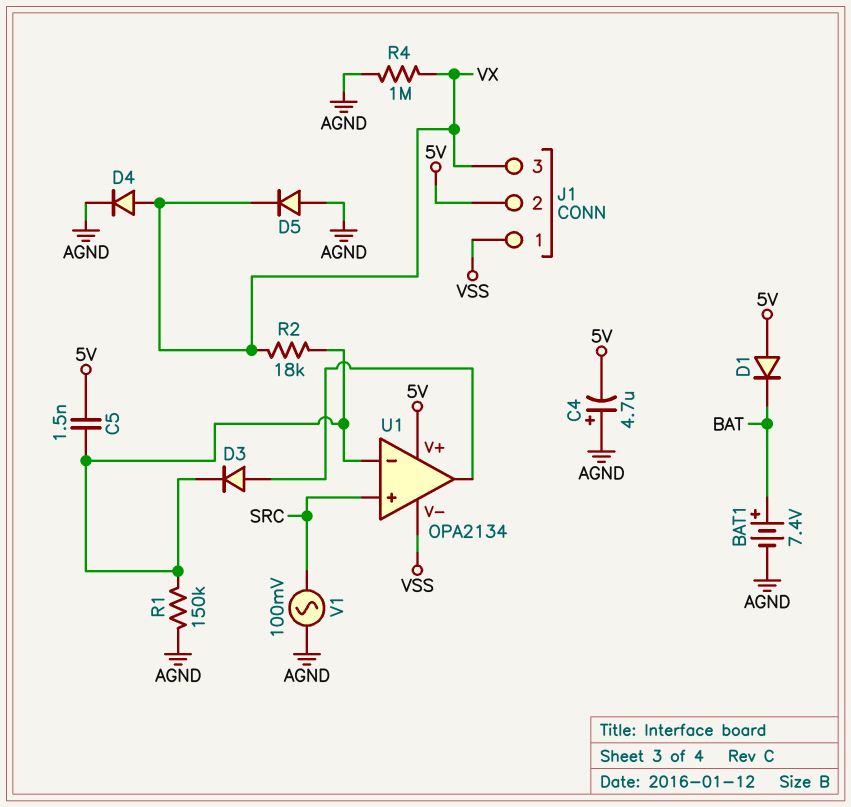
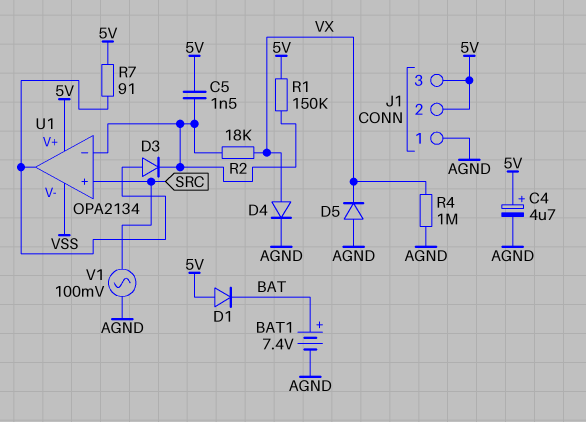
C4: 4.7uF (plus AGND, minus 5V) -> 4.7uF (plus 5V, minus AGND)
J1 pin 1: VSS -> AGND
J1 pin 3: VX -> 5V
R1: 150k (AGND, U1/in-) -> 150k (5V, U1/in-)
R7: none -> 91 (5V, U1/out)

